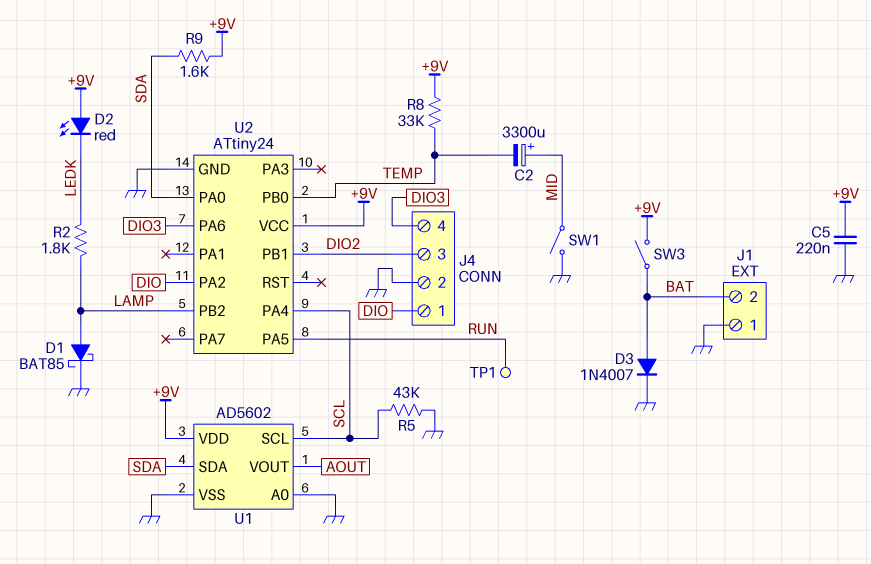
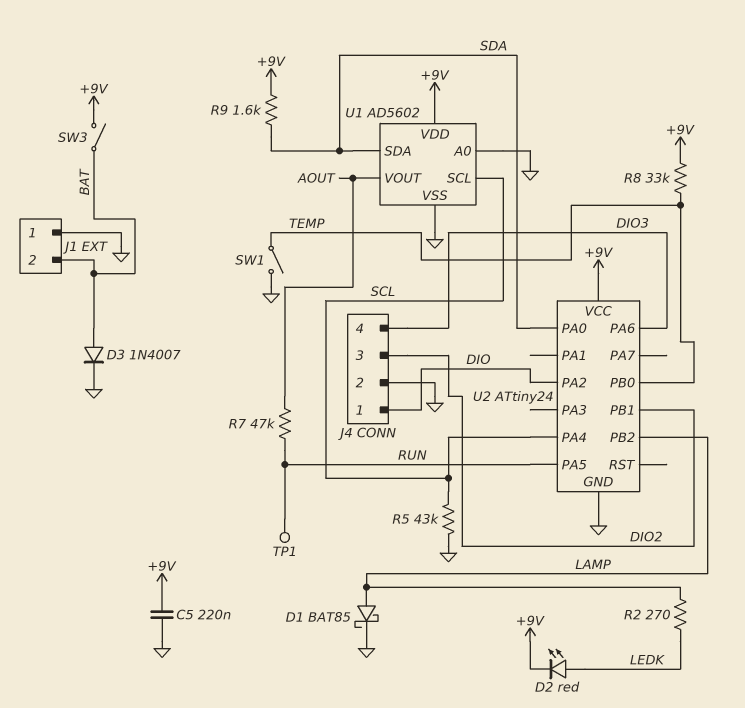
C2: 3300uF (plus MID, minus TEMP) -> none
D2: LED red (A +9V, K LEDK) -> LED red (A LEDK, K +9V)
R2: 1.8k (LAMP, LEDK) -> 270 (LAMP, LEDK)
R7: none -> 47k (AOUT, RUN)
SW1: switch (GND, MID) -> switch (GND, TEMP)

